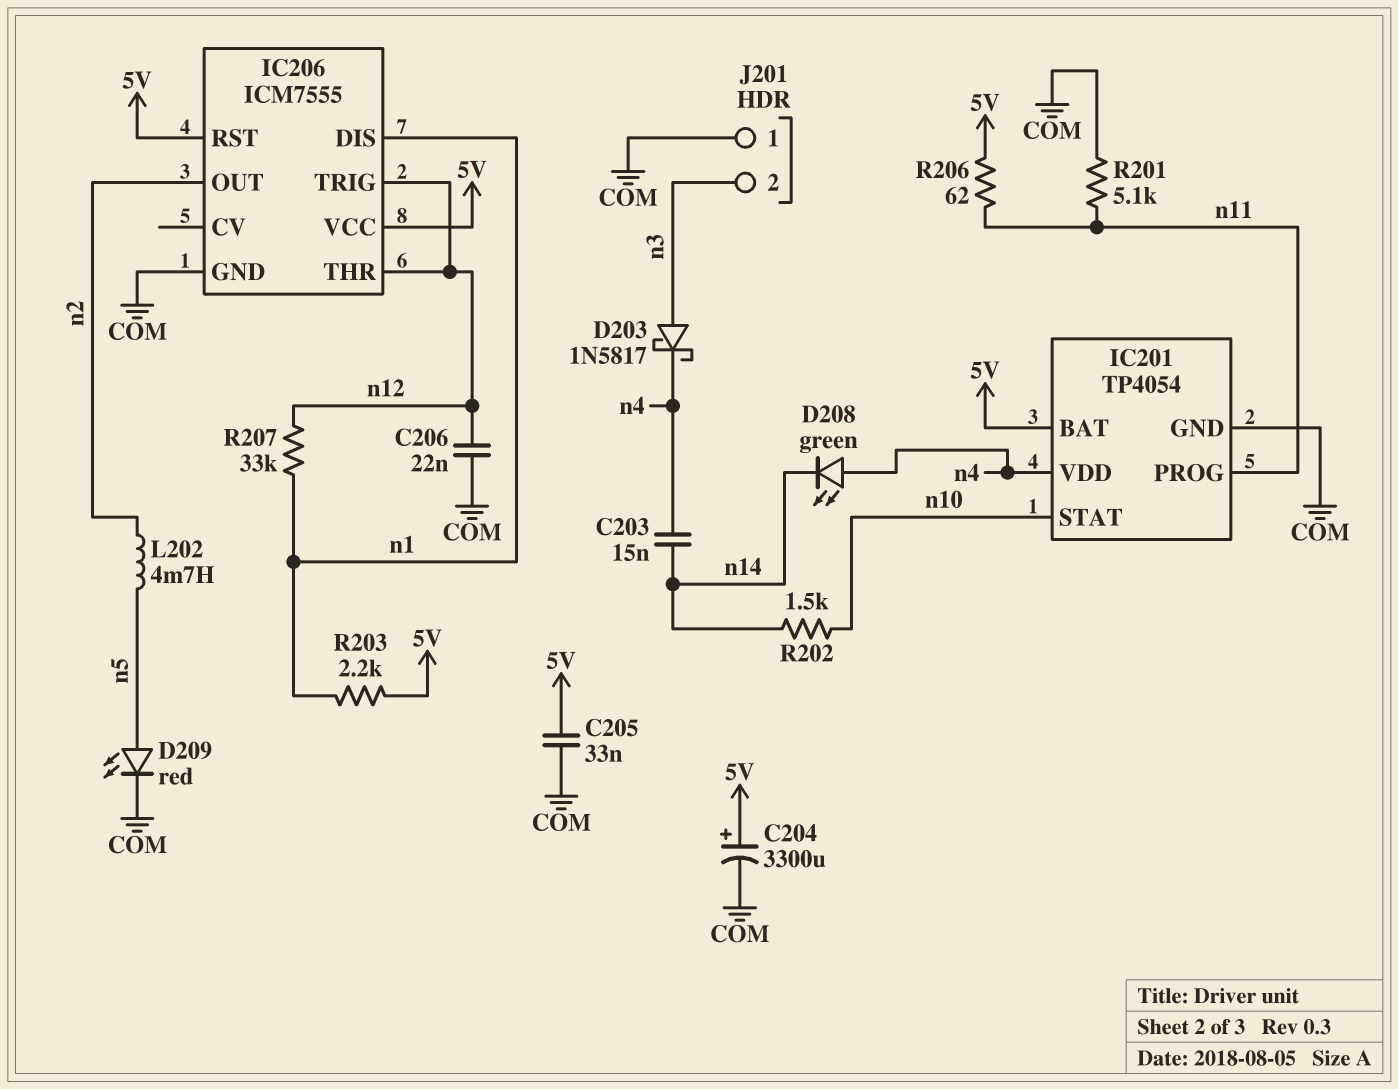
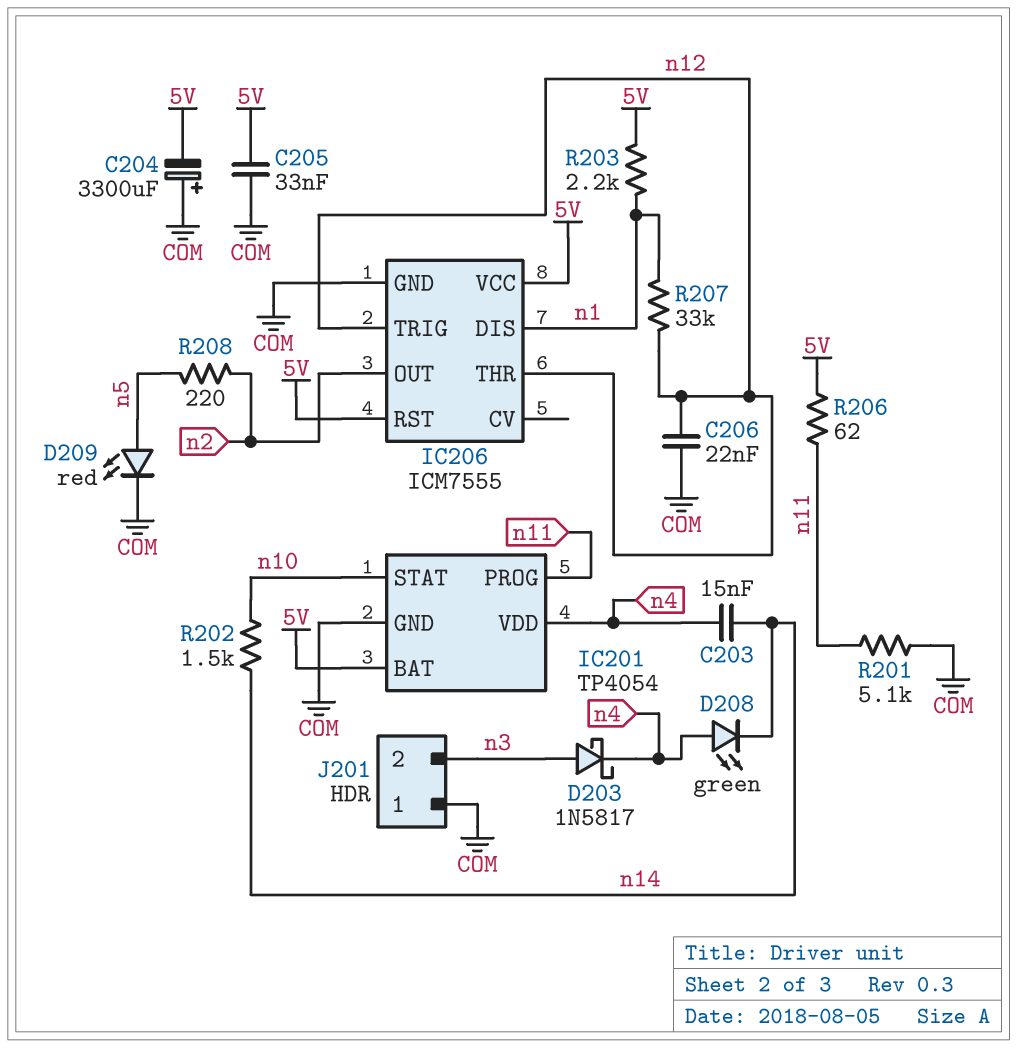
C204: 3300uF (plus 5V, minus COM) -> 3300uF (plus COM, minus 5V)
L202: 4.7mH (n2, n5) -> none
R208: none -> 220 (n2, n5)

